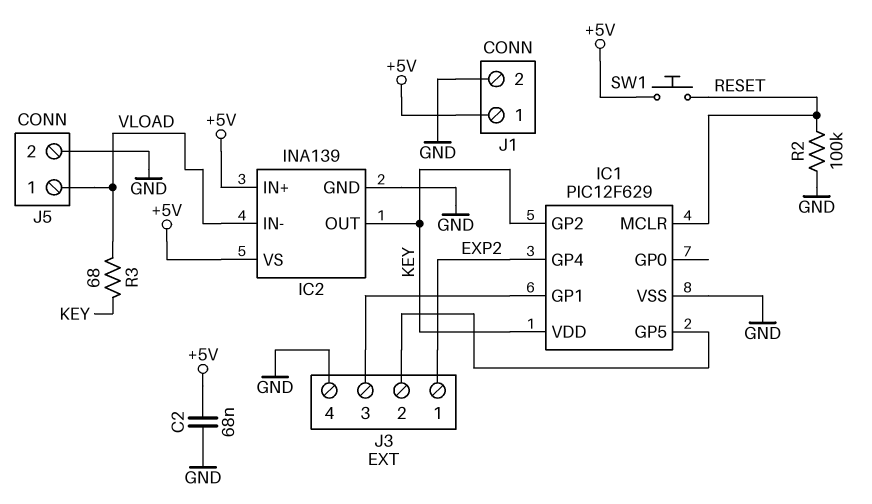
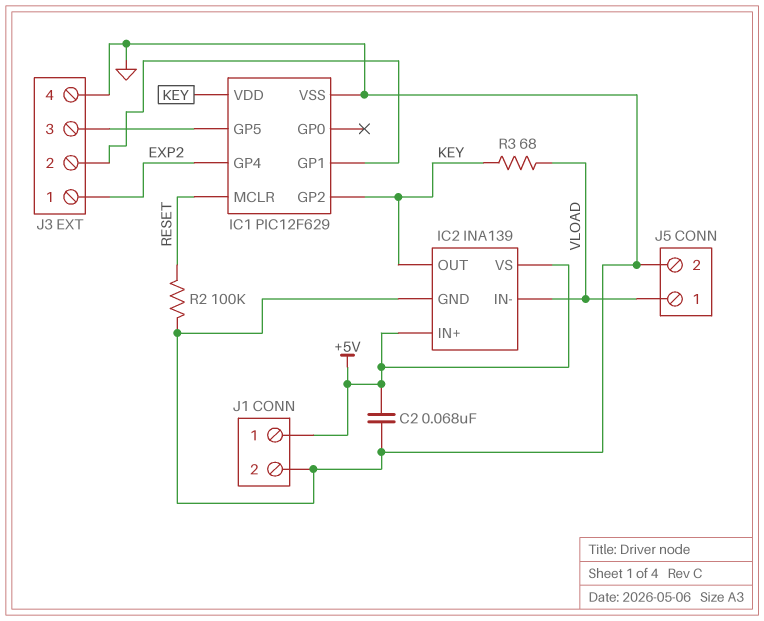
J3 pin 2: IC1/GP5 -> IC1/GP1
J3 pin 3: IC1/GP1 -> IC1/GP5
SW1: button (+5V, RESET) -> none

